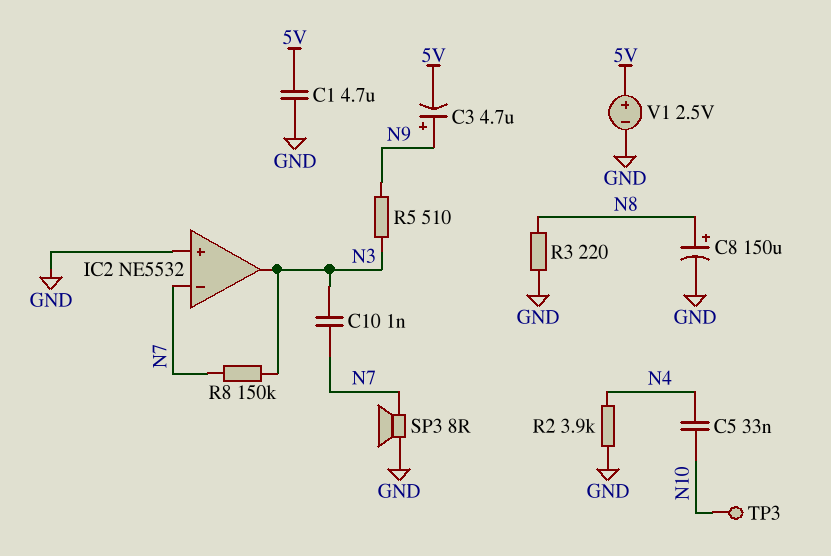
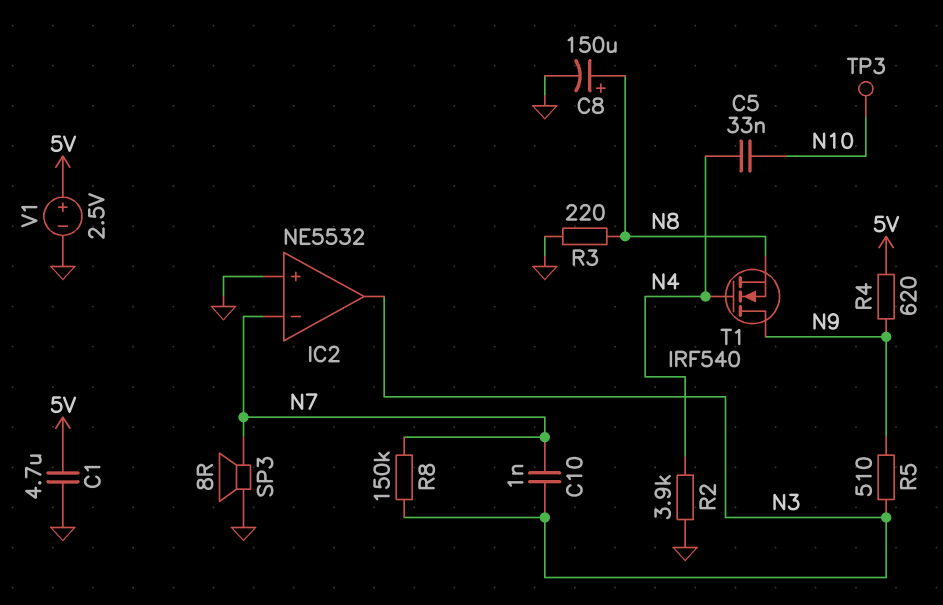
C3: 4.7uF (plus N9, minus 5V) -> none
R4: none -> 620 (5V, N9)
T1: none -> NMOS IRF540 (G N4, D N9, S N8)

